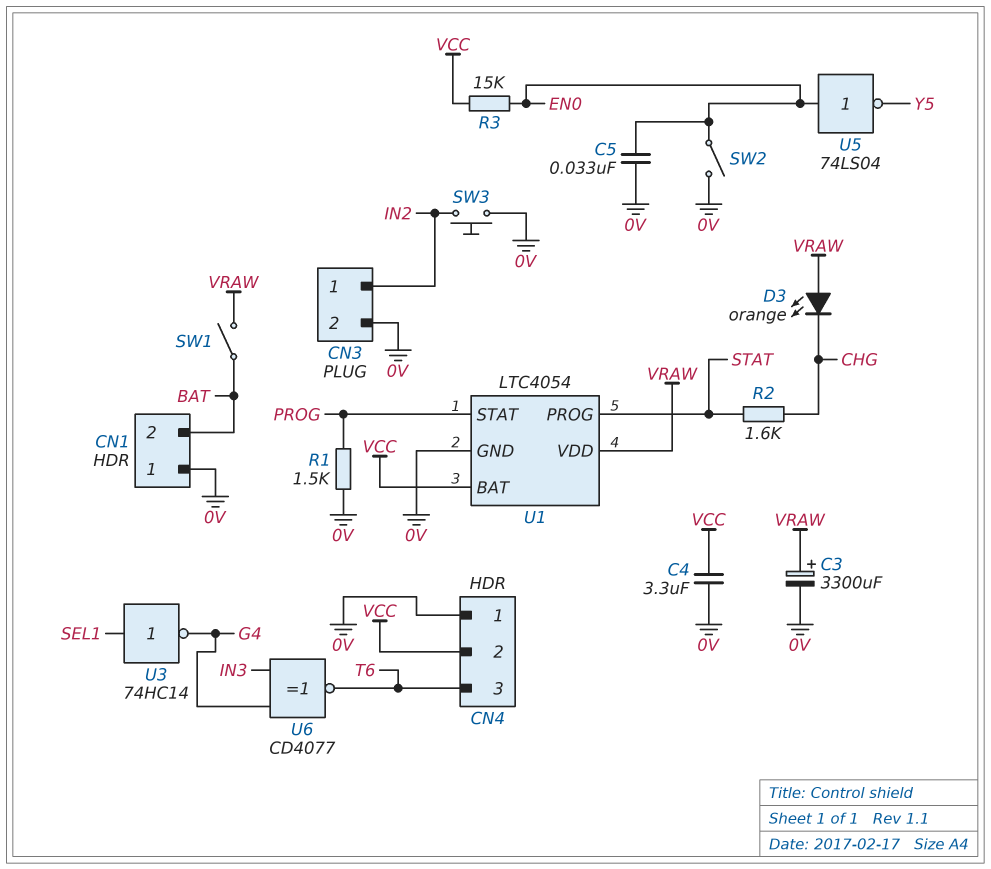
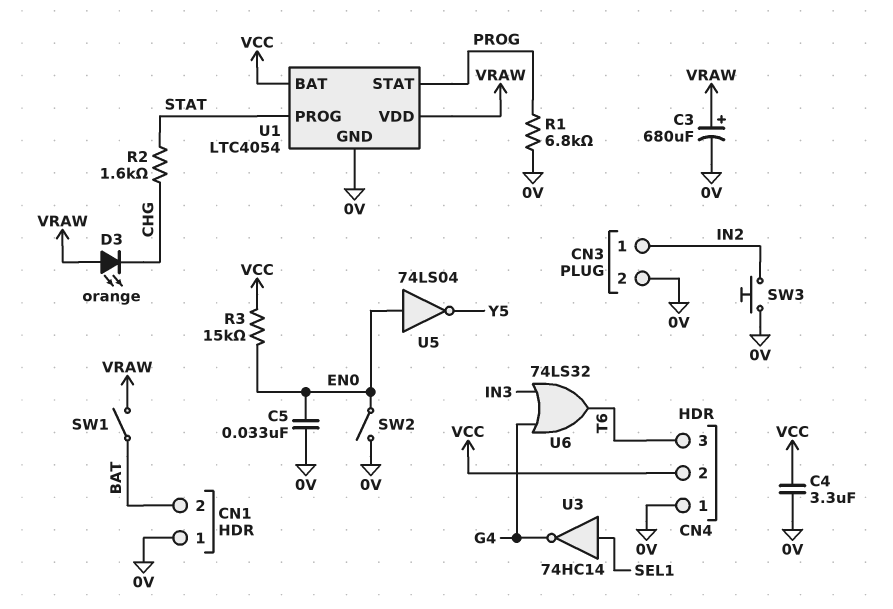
C3: 3300uF (plus VRAW, minus 0V) -> 680uF (plus VRAW, minus 0V)
R1: 1.5k (0V, PROG) -> 6.8k (0V, PROG)
U6: XNOR CD4077 (in G4, in IN3, out T6) -> OR 74LS32 (in G4, in IN3, out T6)

